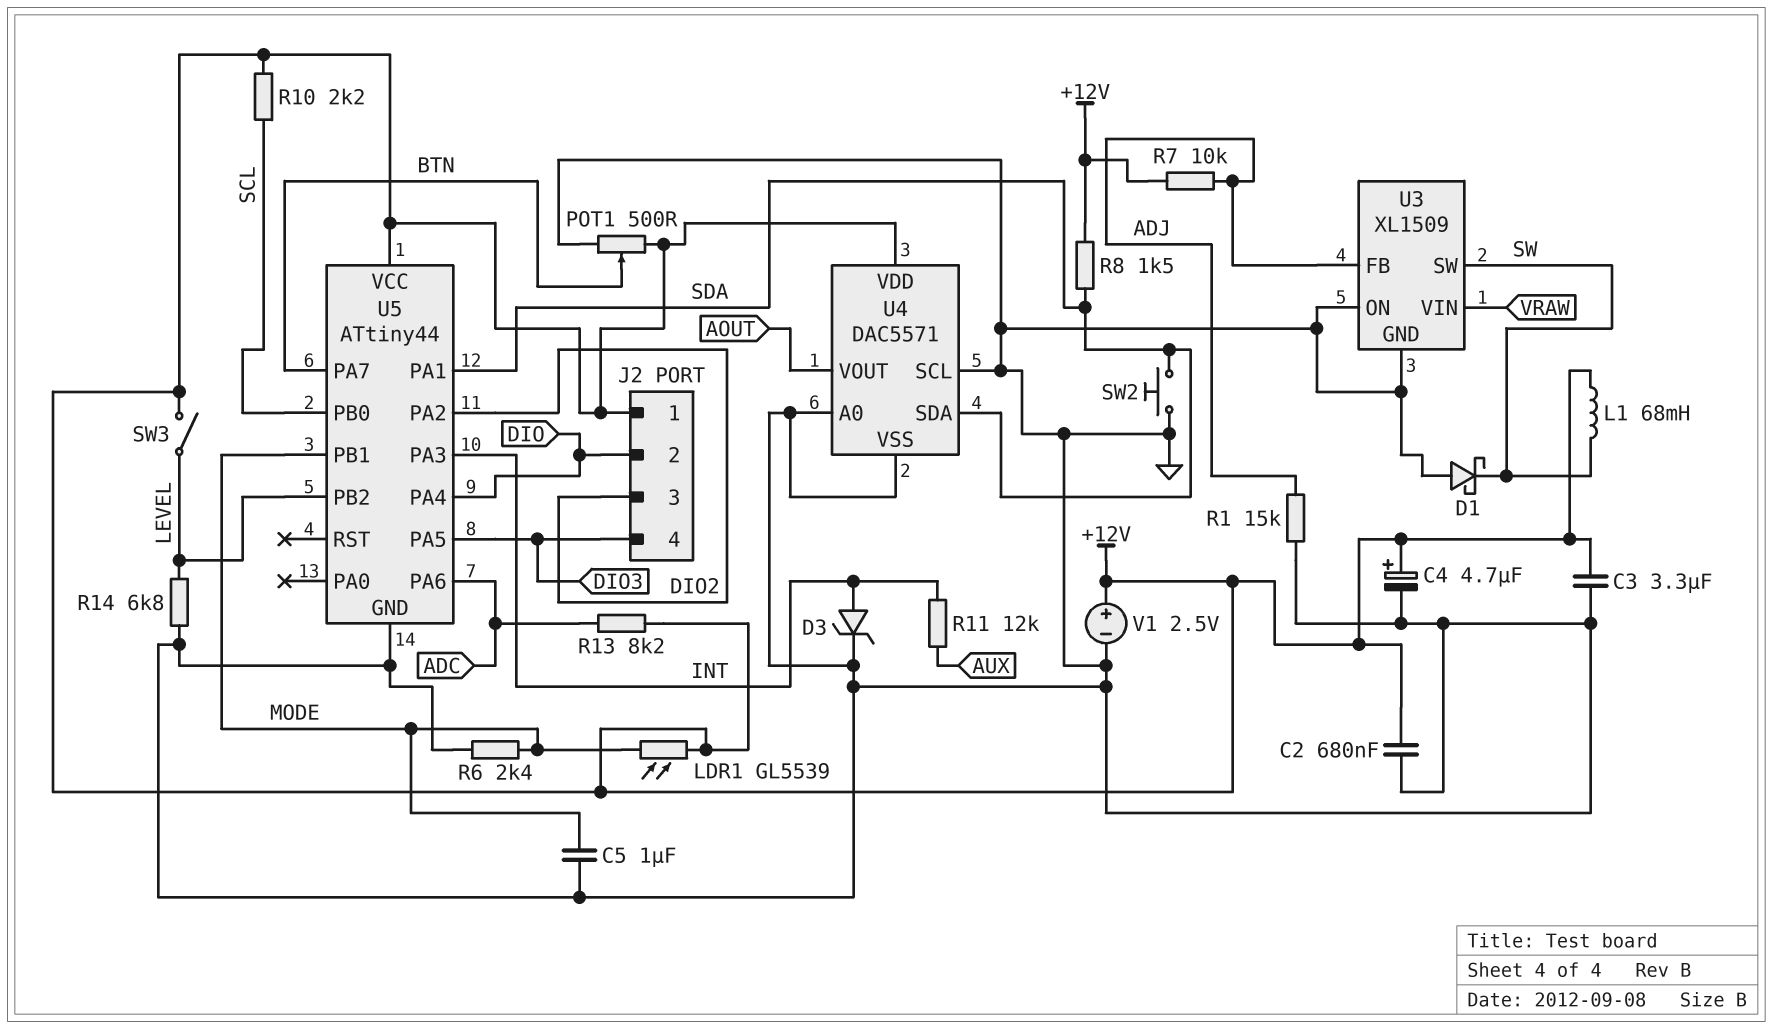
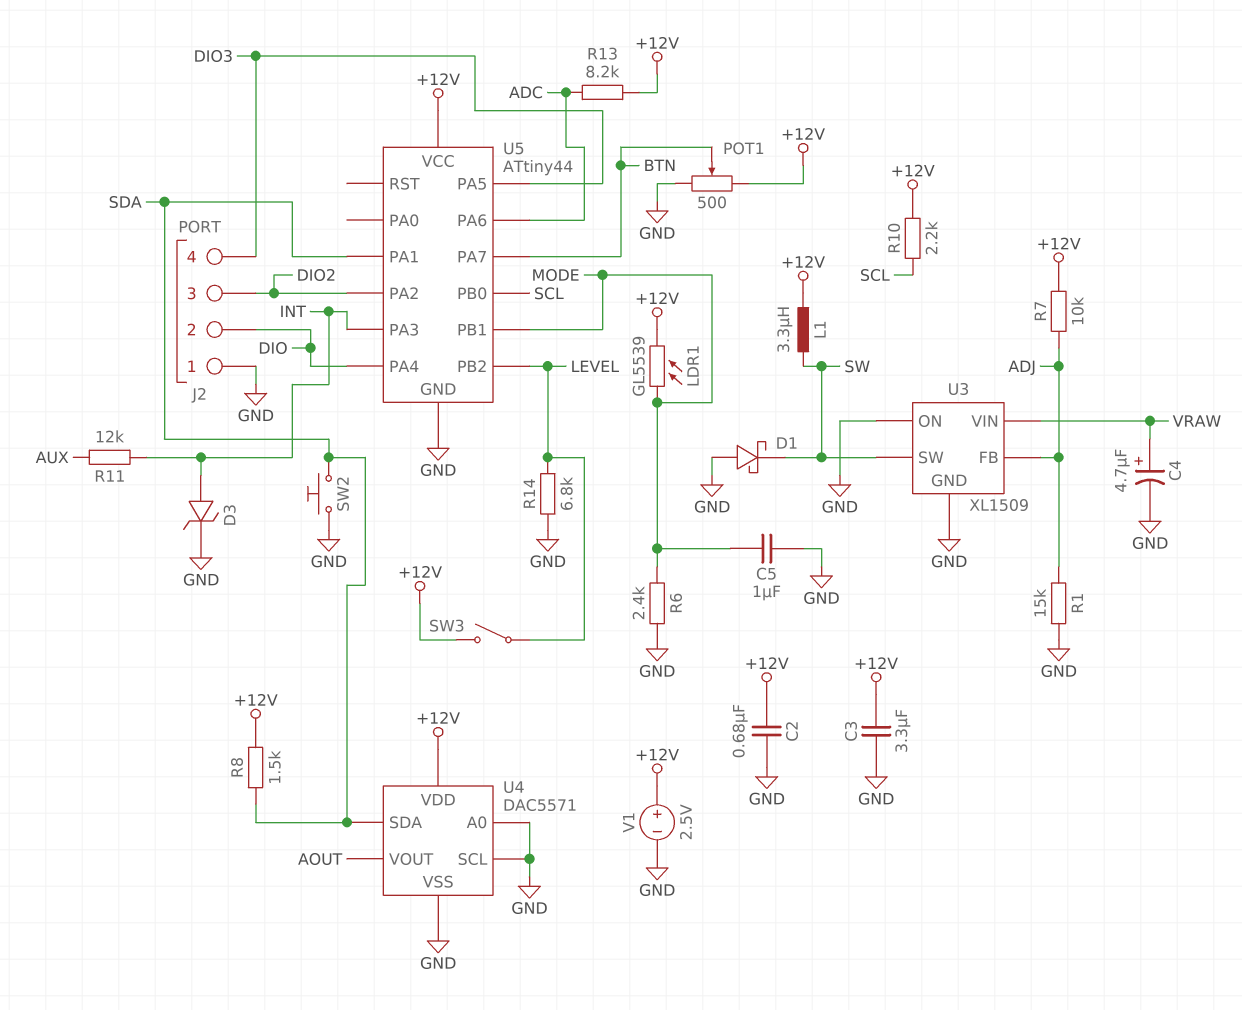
C4: 4.7uF (plus +12V, minus GND) -> 4.7uF (plus VRAW, minus GND)
J2 pin 1: +12V -> GND
L1: 68mH (+12V, SW) -> 3.3uH (+12V, SW)

